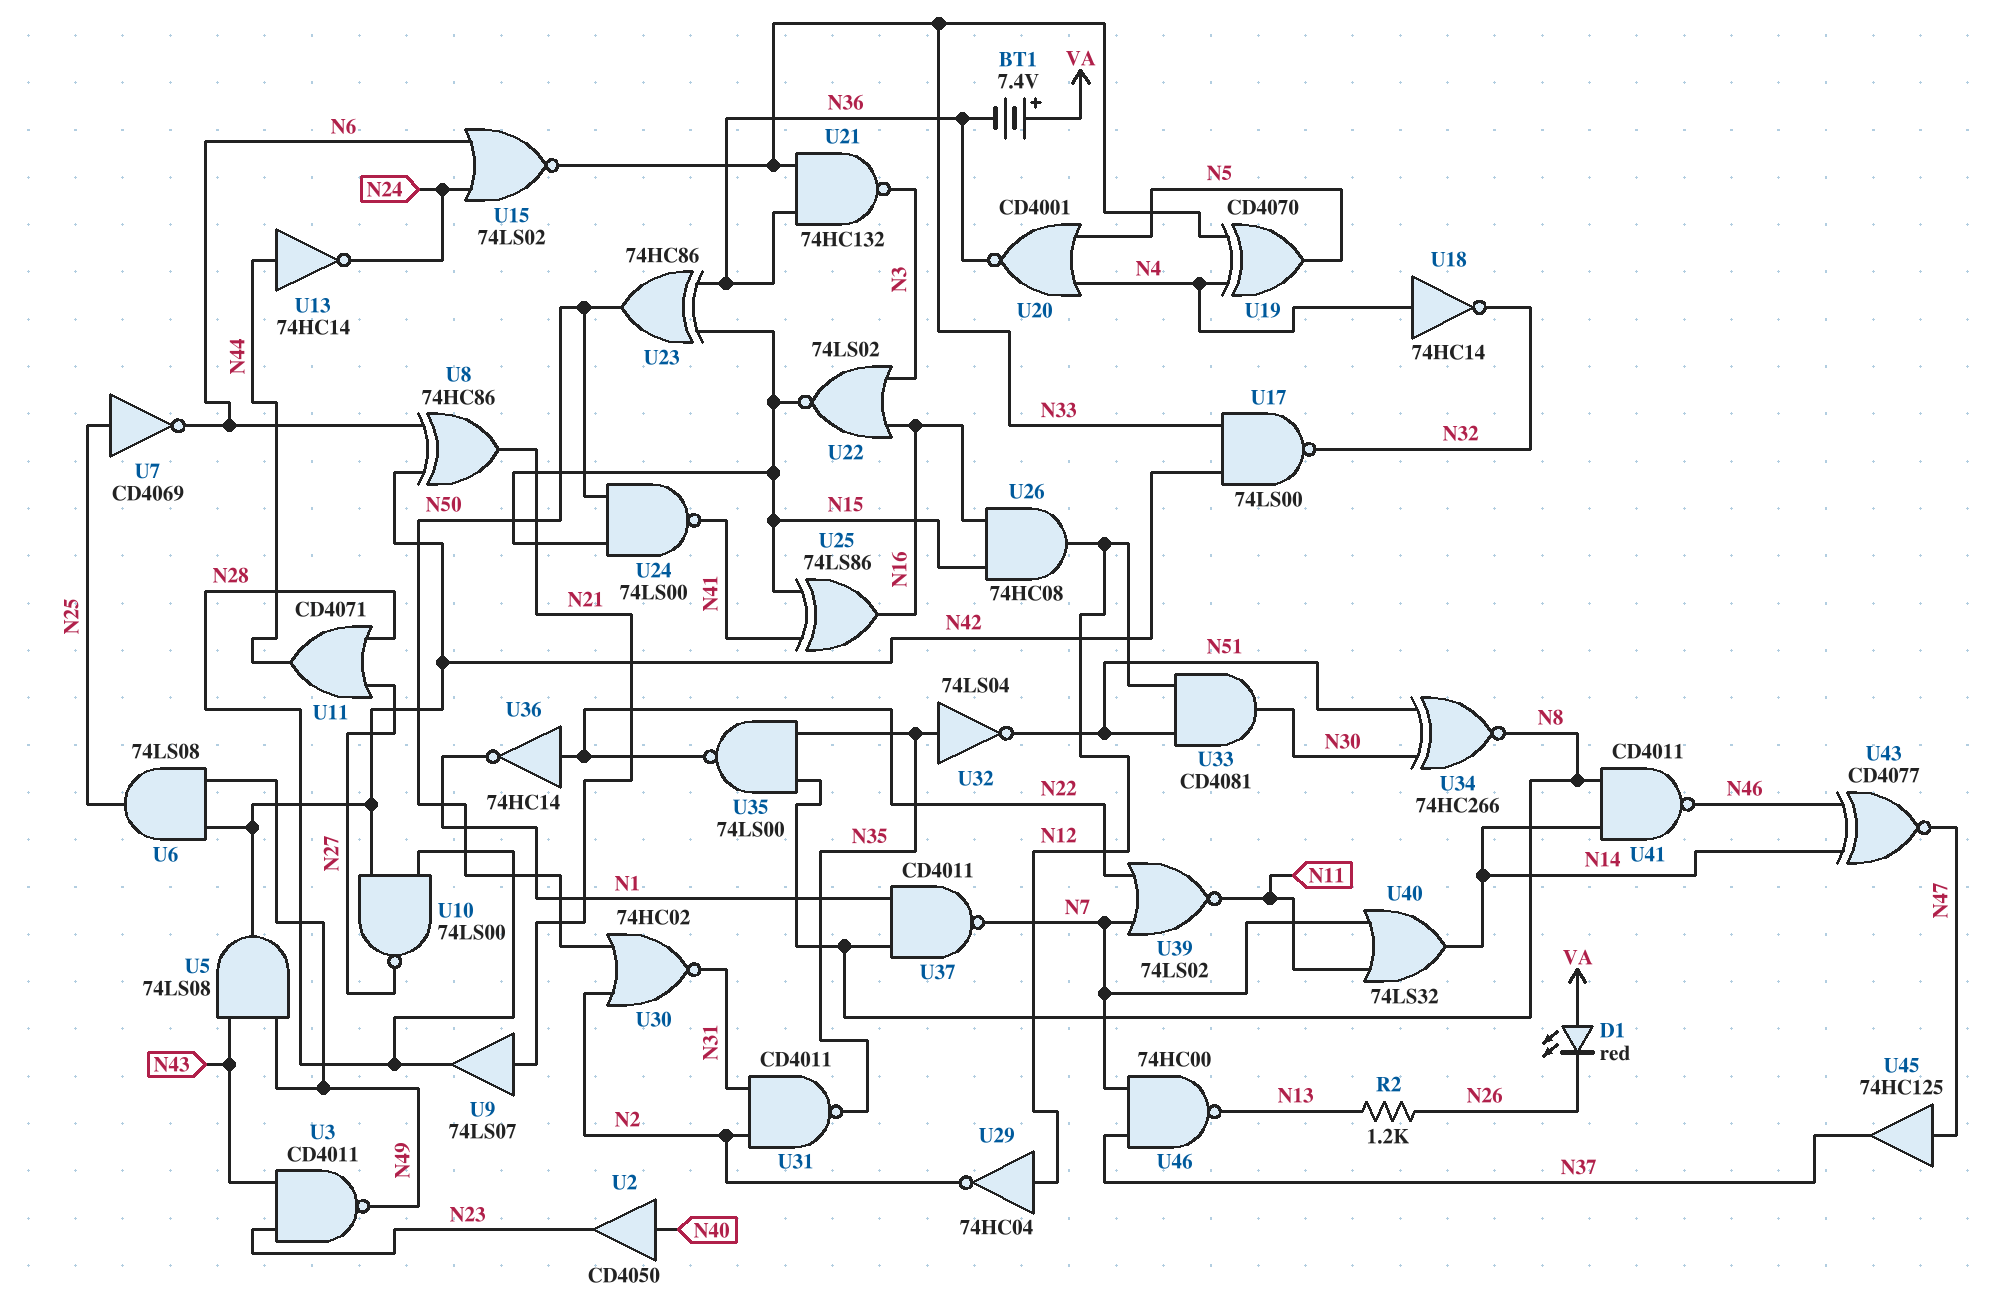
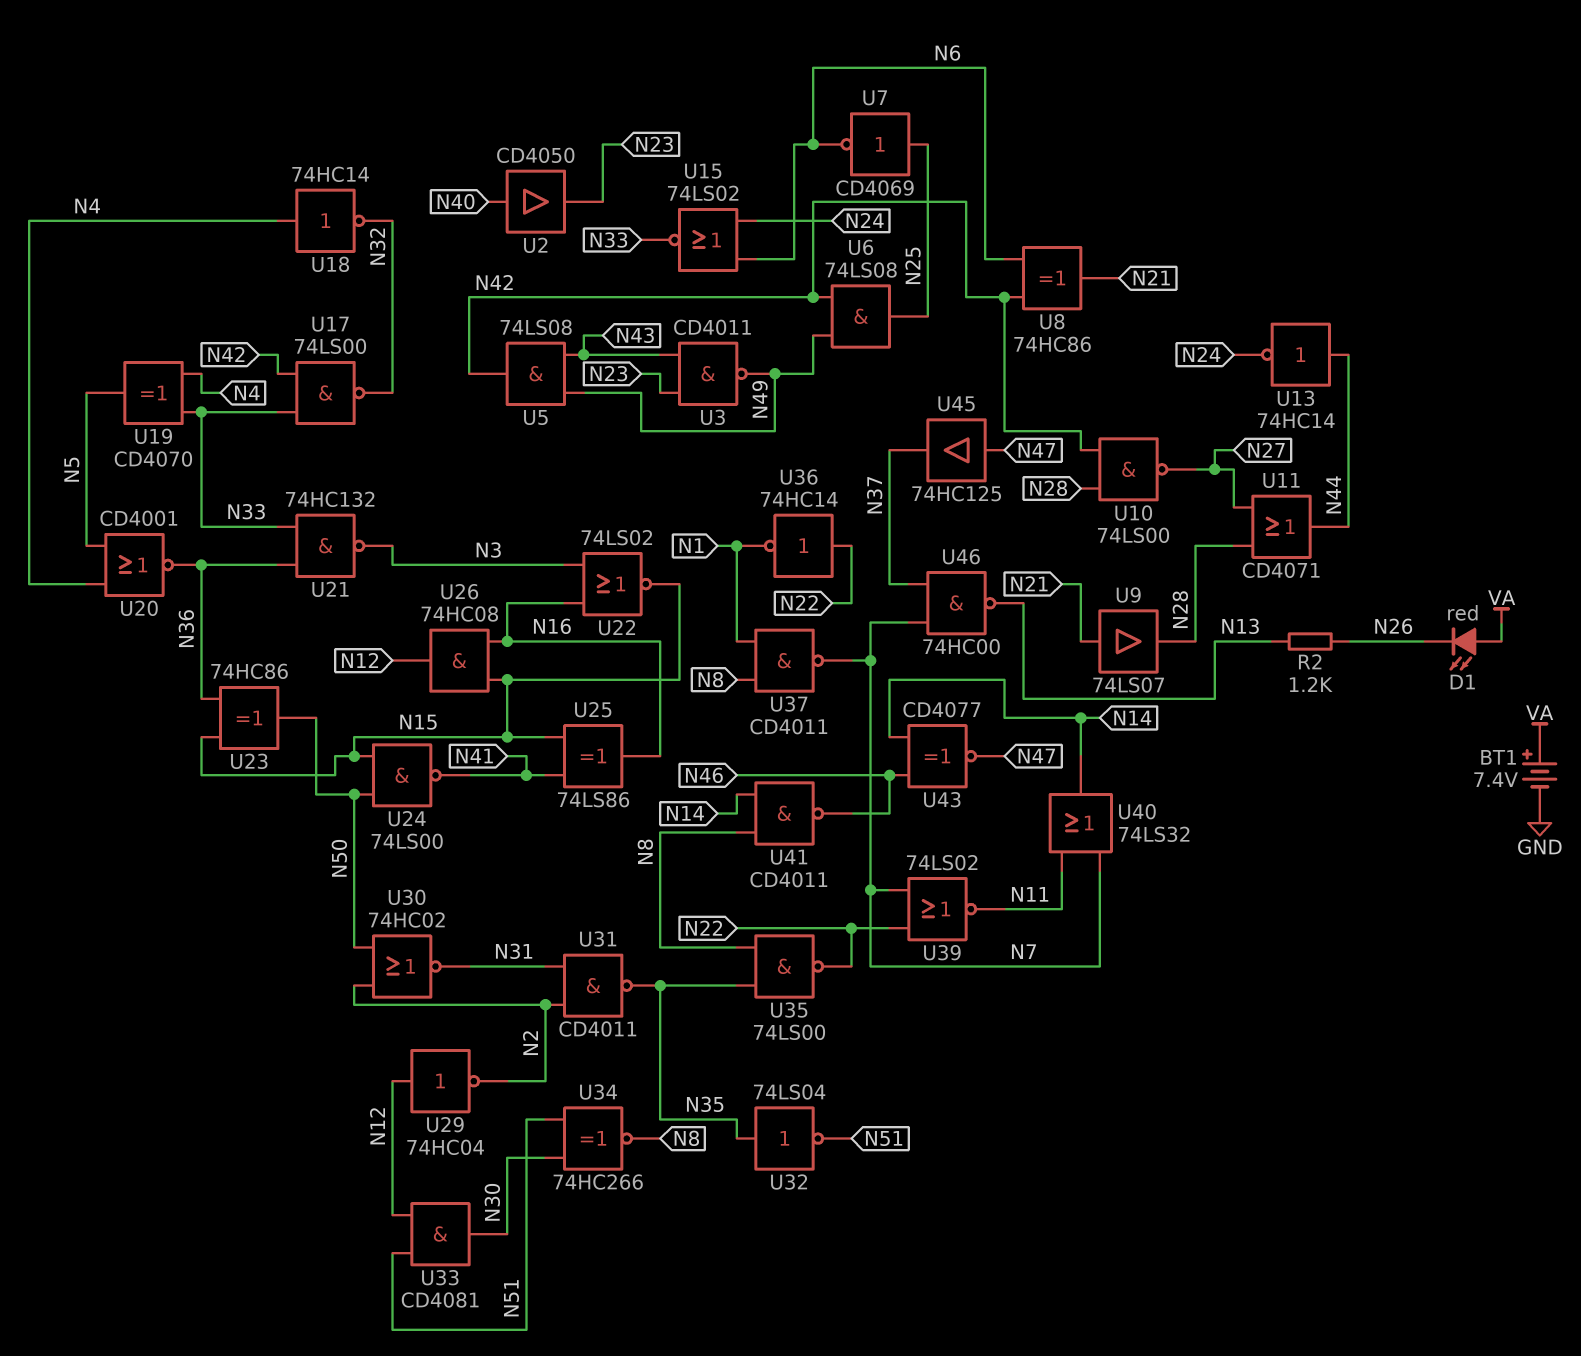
BT1: 7.4V (plus VA, minus N36) -> 7.4V (plus VA, minus GND)

